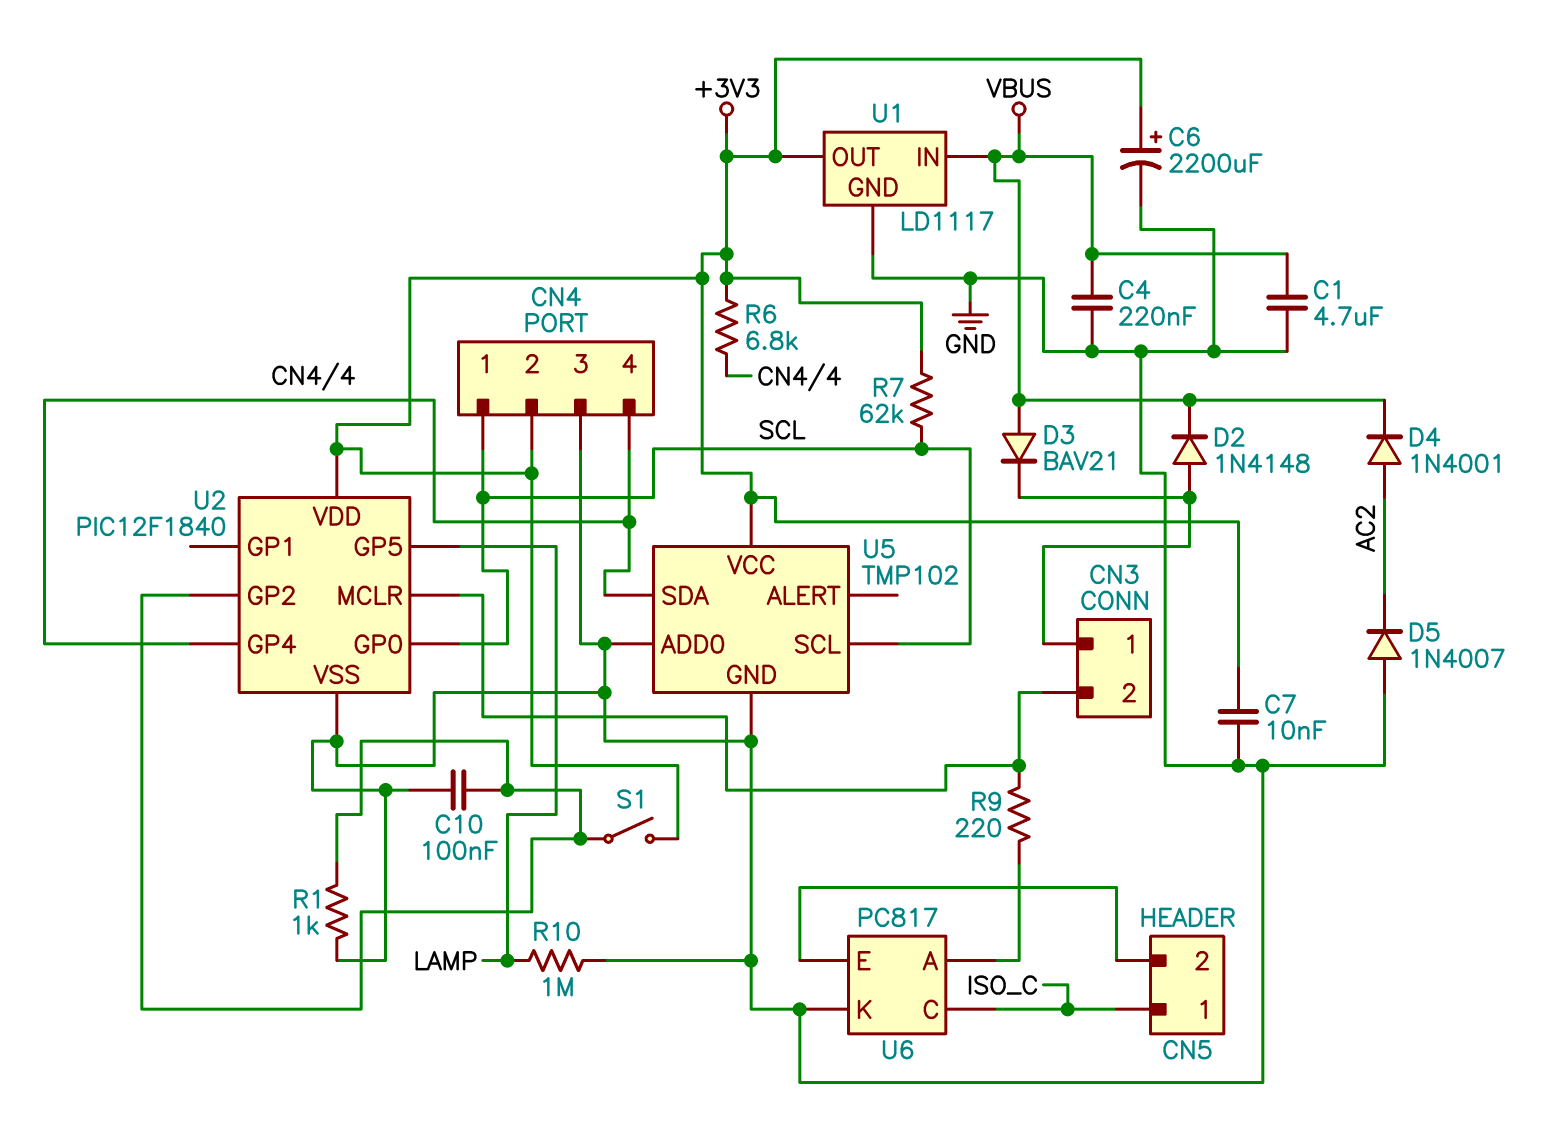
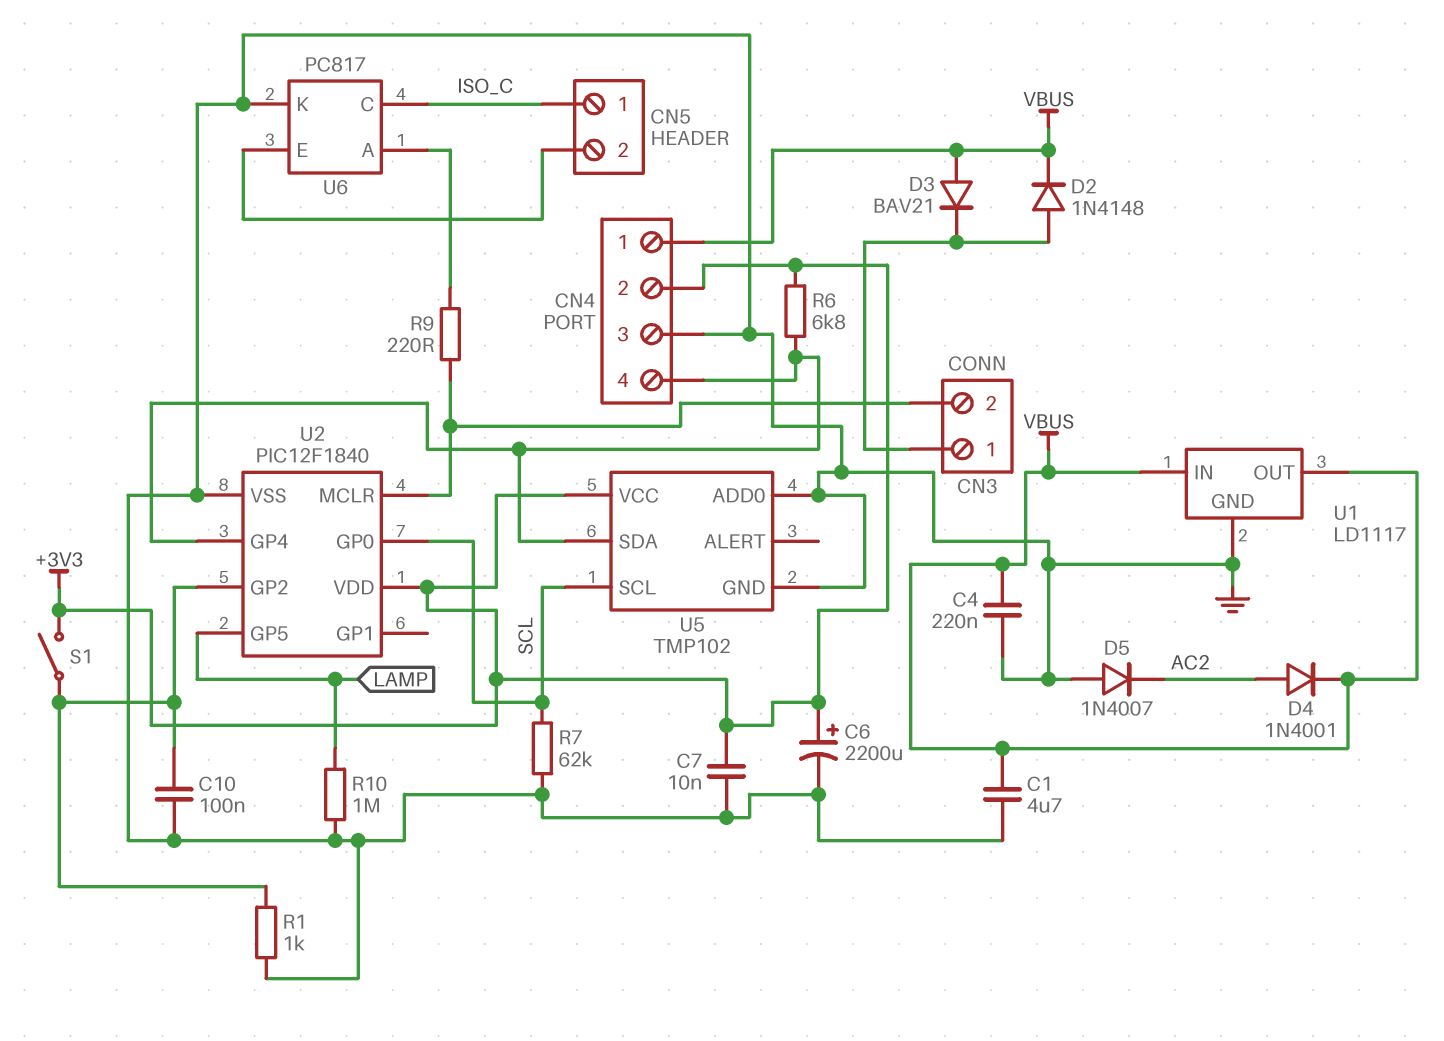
CN4 pin 1: SCL -> VBUS
R7: 62k (+3V3, SCL) -> 62k (GND, SCL)
U1 pin OUT: +3V3 -> VBUS

